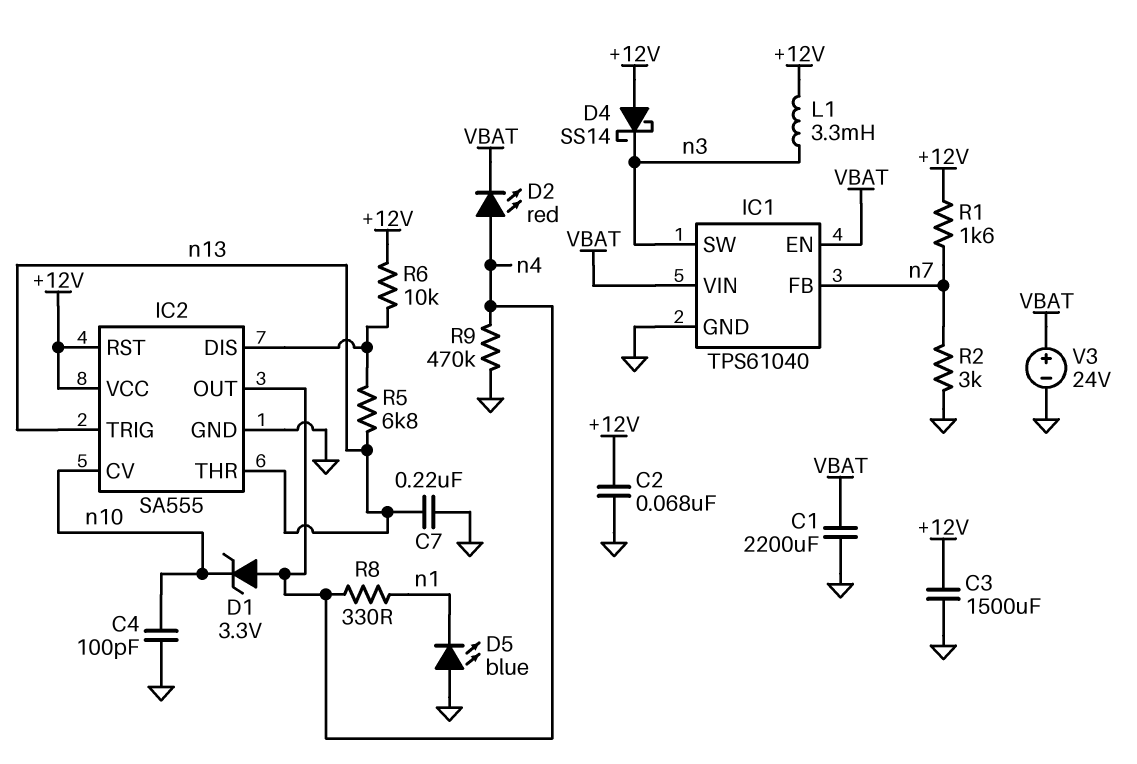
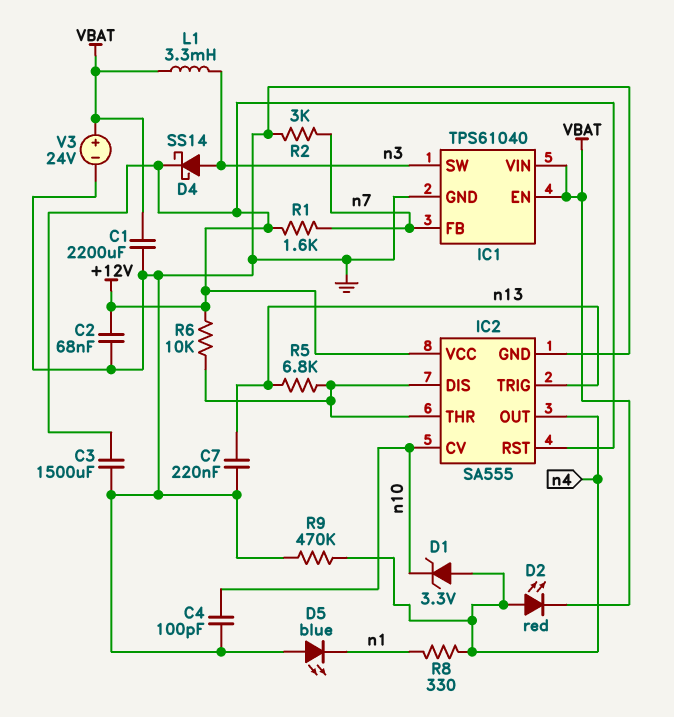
D4: schottky SS14 (A +12V, K n3) -> schottky SS14 (A n3, K +12V)
IC2 pin THR: n13 -> IC2/DIS
L1: 3.3mH (+12V, n3) -> 3.3mH (VBAT, n3)

